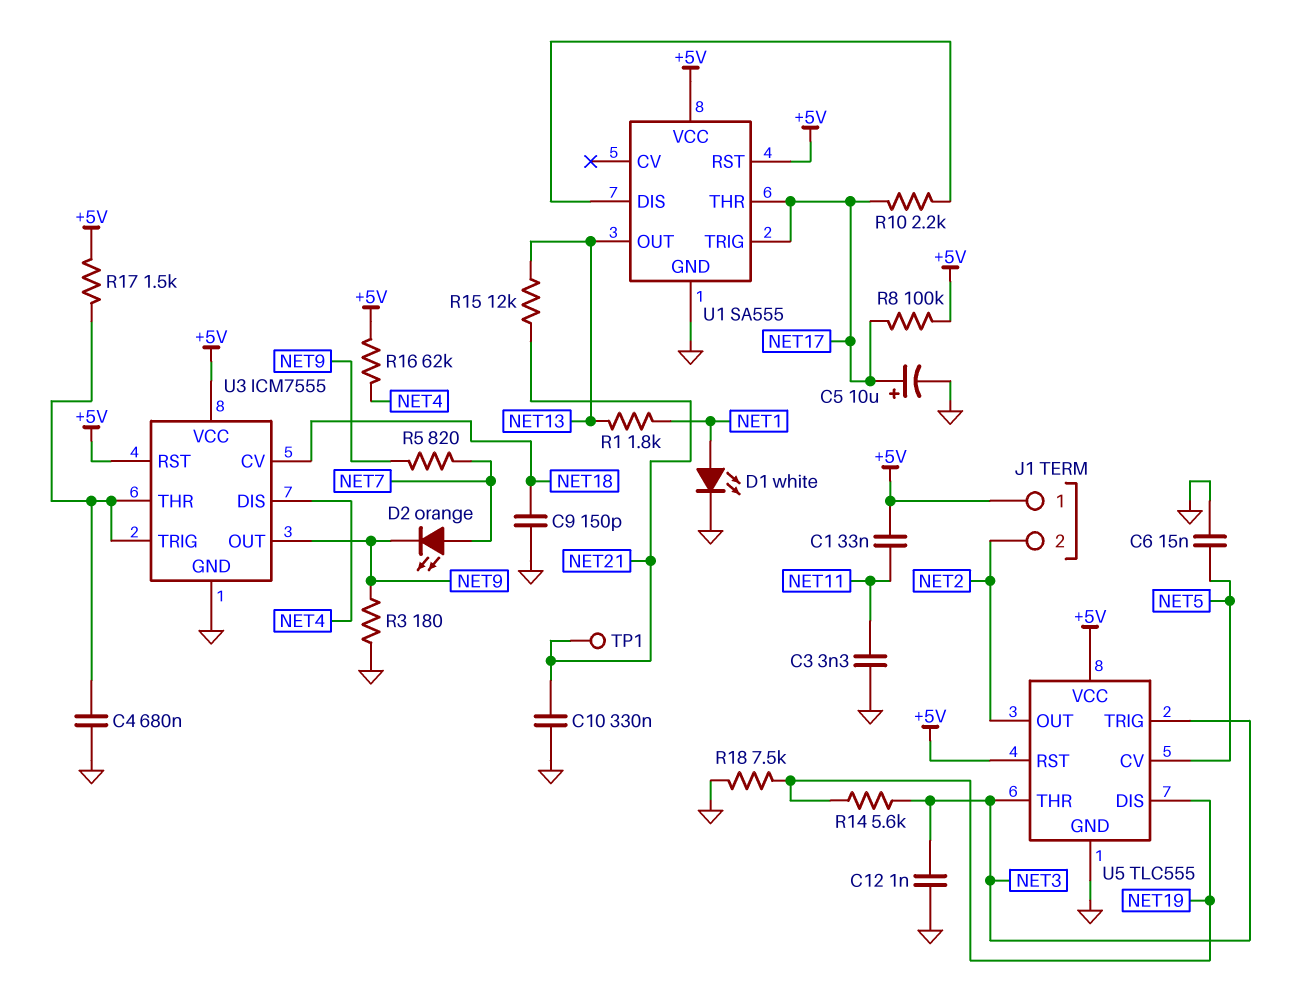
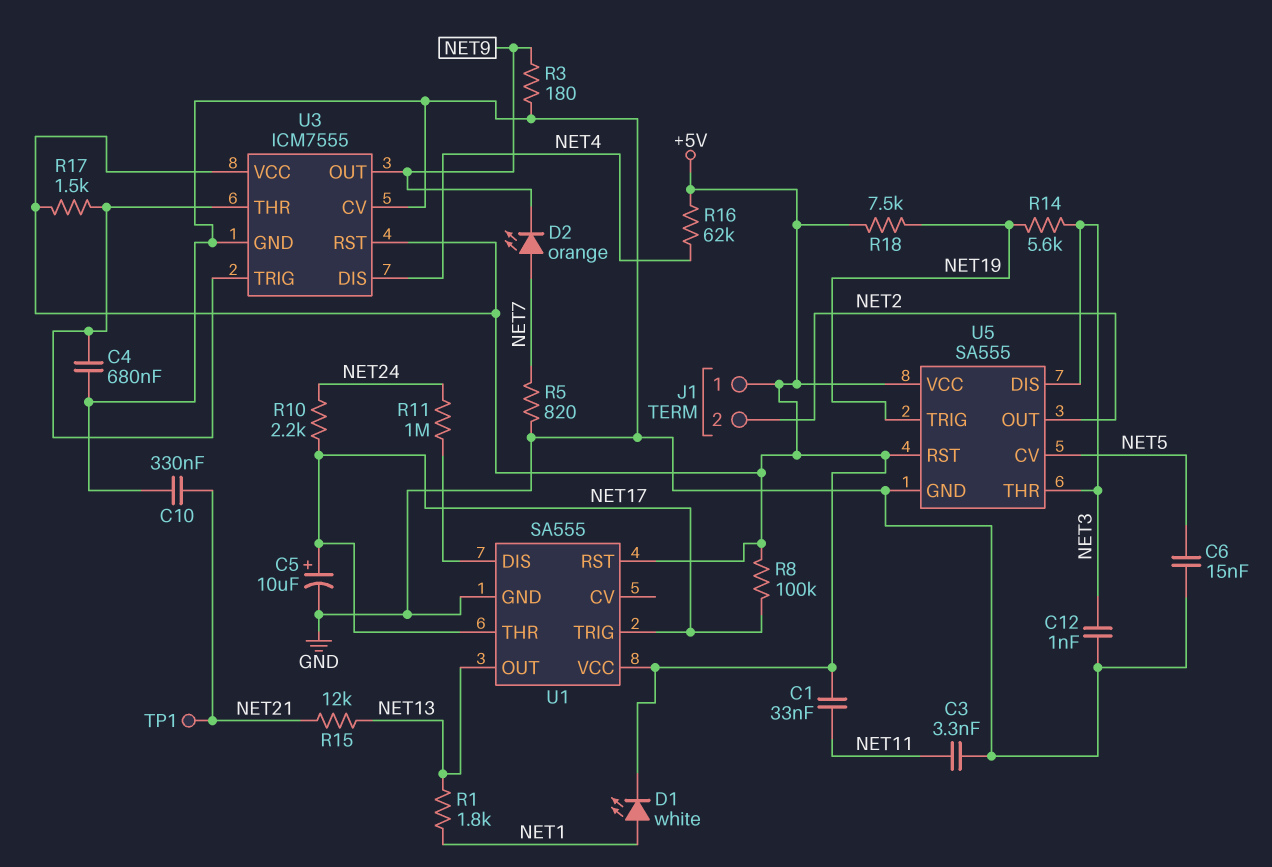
C9: 150pF (GND, NET18) -> none
D1: LED white (A NET1, K GND) -> LED white (A NET1, K +5V)
R5: 820 (NET7, NET9) -> 820 (GND, NET7)
R10: 2.2k (NET17, U1/DIS) -> 2.2k (NET17, NET24)
R11: none -> 1M (NET24, U1/DIS)
R18: 7.5k (GND, NET19) -> 7.5k (+5V, NET19)
U3 pin CV: NET18 -> GND
U5: TLC555 -> SA555
U5 pin DIS: NET19 -> NET3
U5 pin TRIG: NET3 -> NET19

